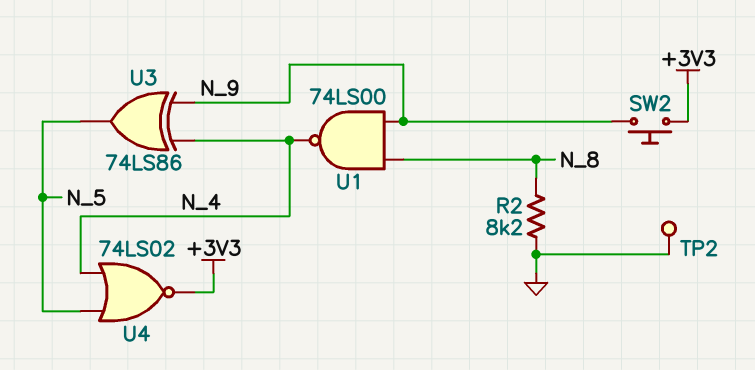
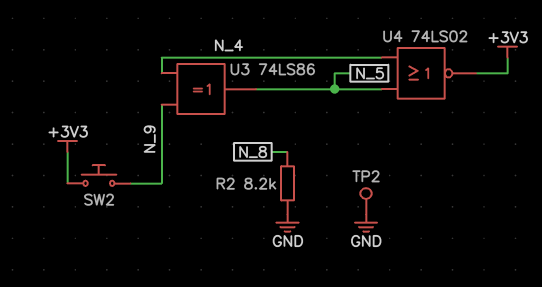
U1: NAND 74LS00 (in N_8, in N_9, out N_4) -> none

